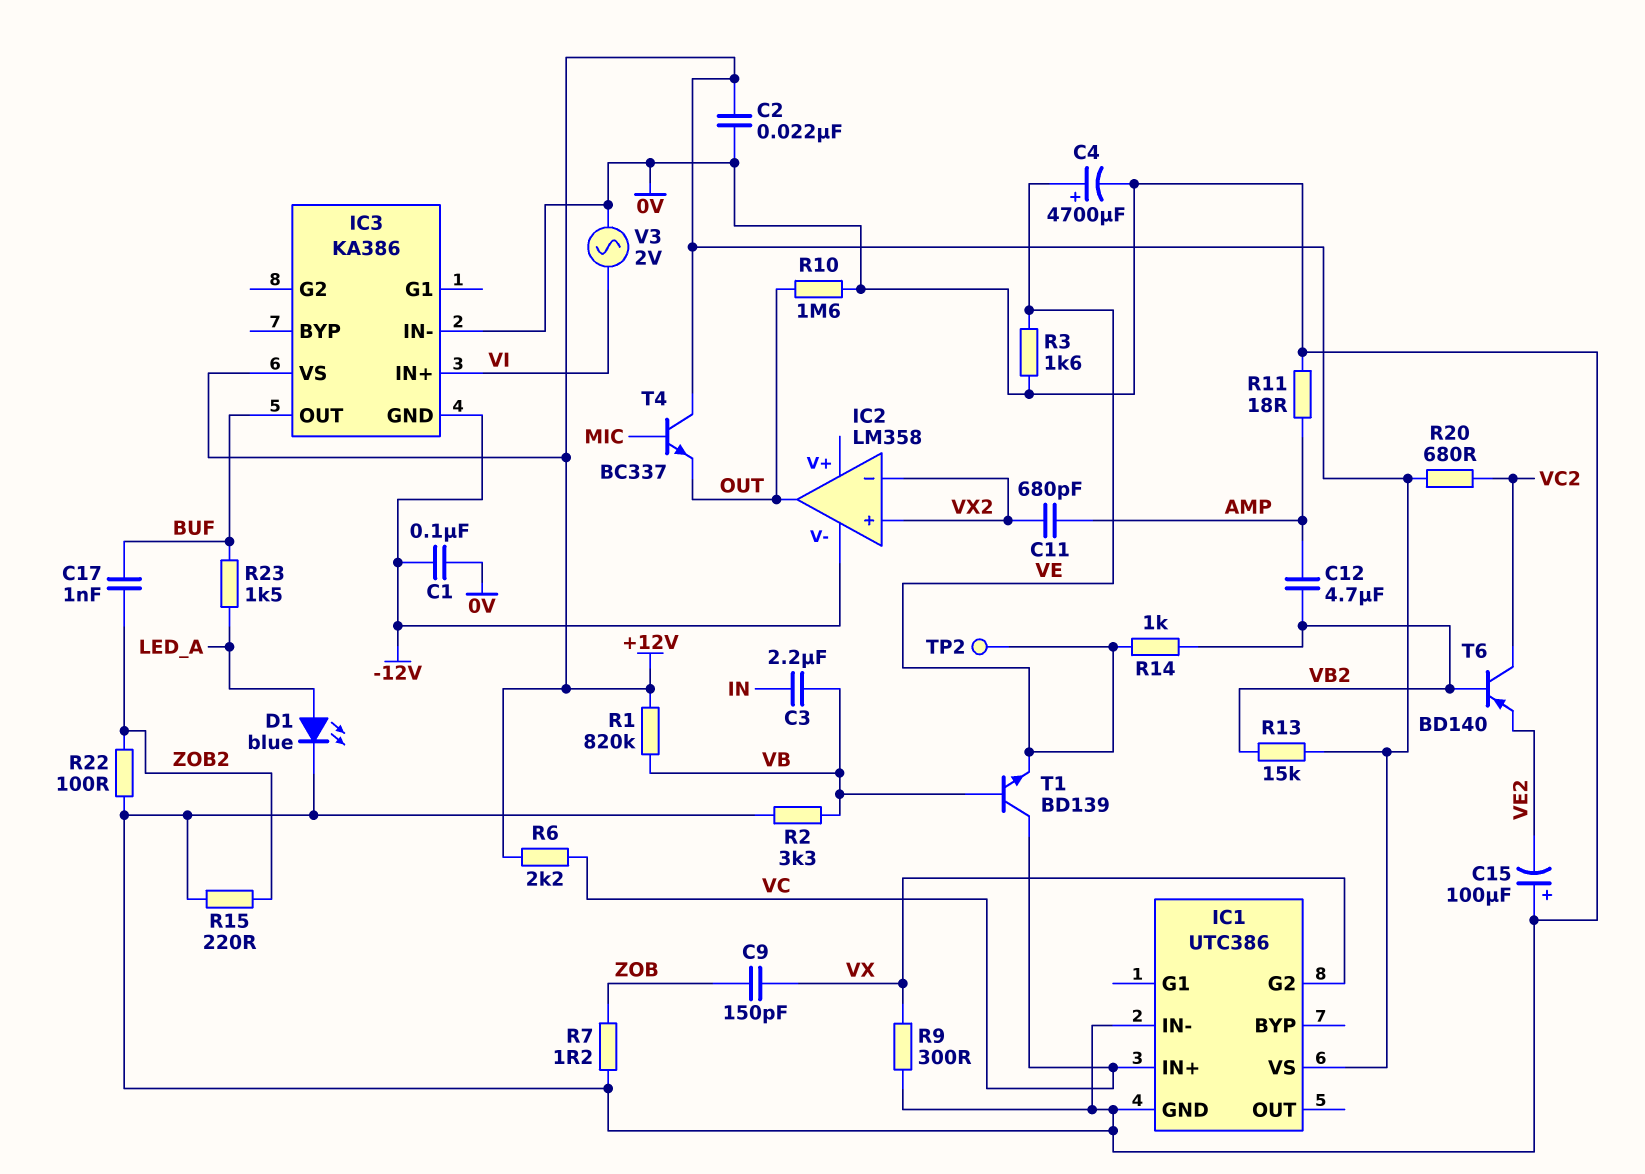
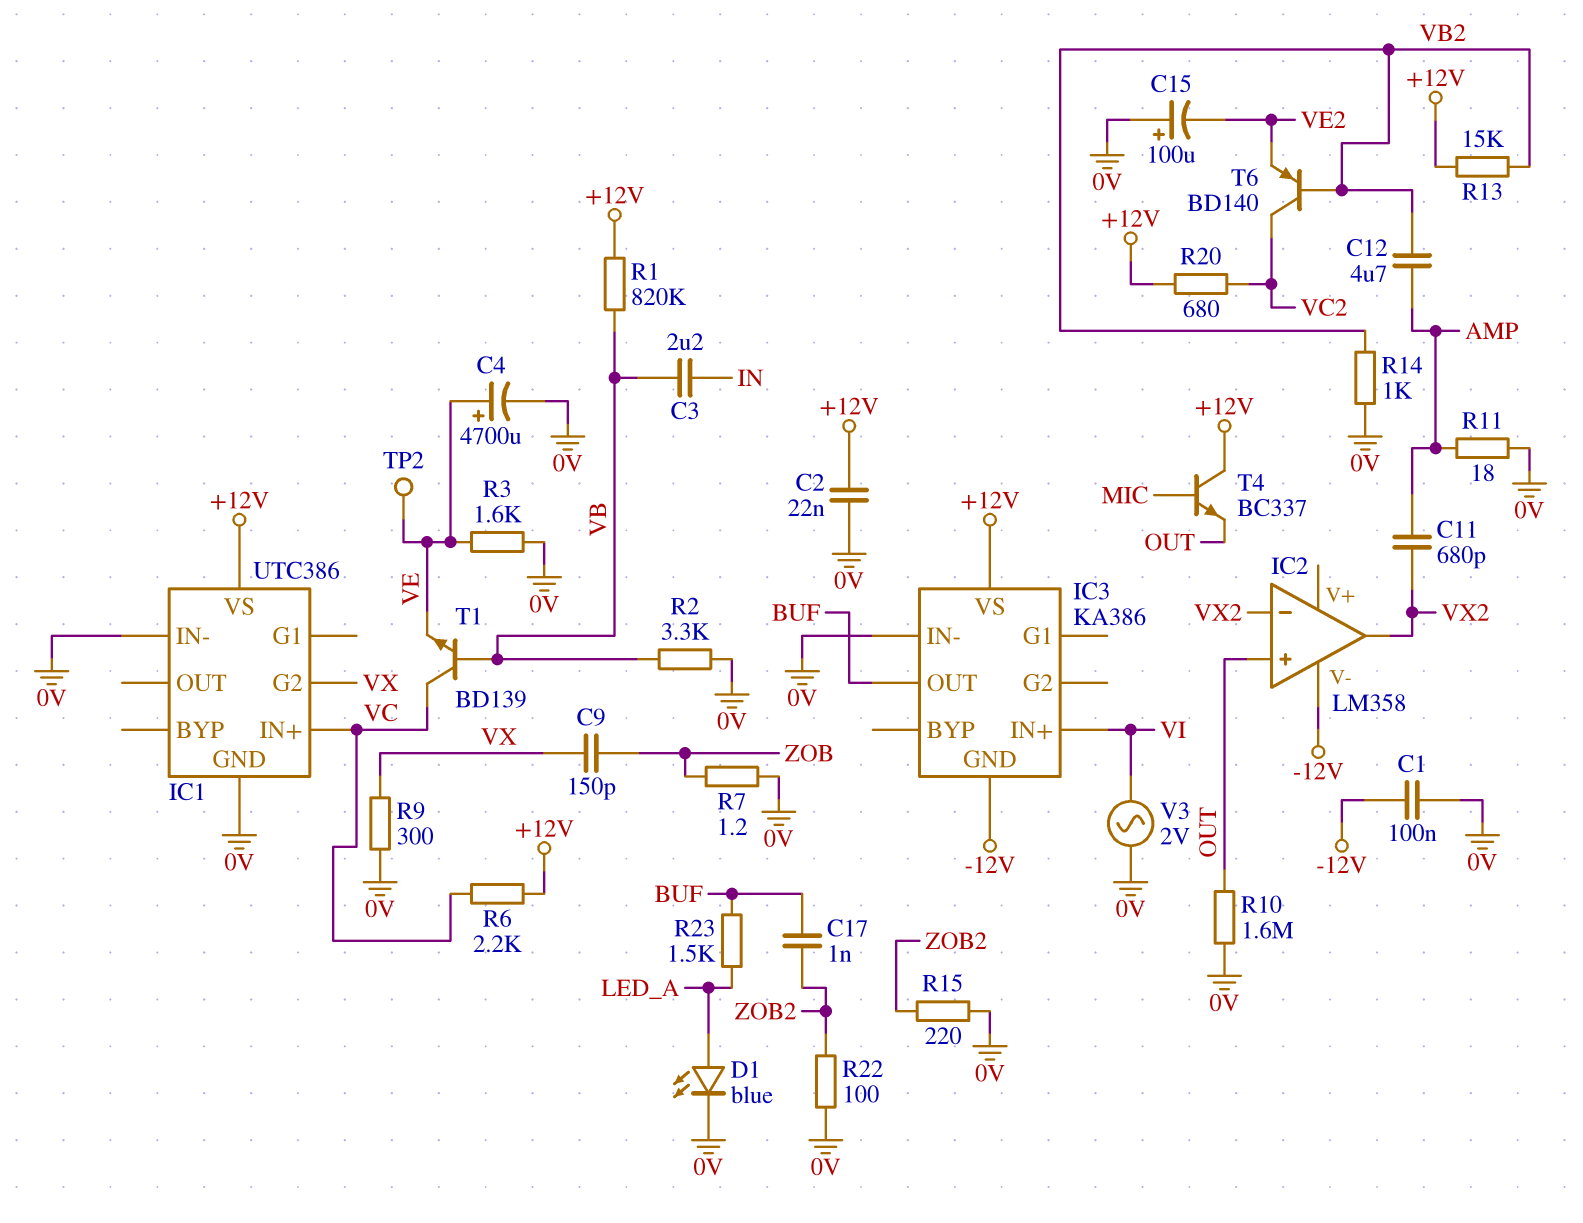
IC2 pin in+: VX2 -> OUT
IC2 pin out: OUT -> VX2
R14: 1k (VB2, VE) -> 1k (0V, VB2)

